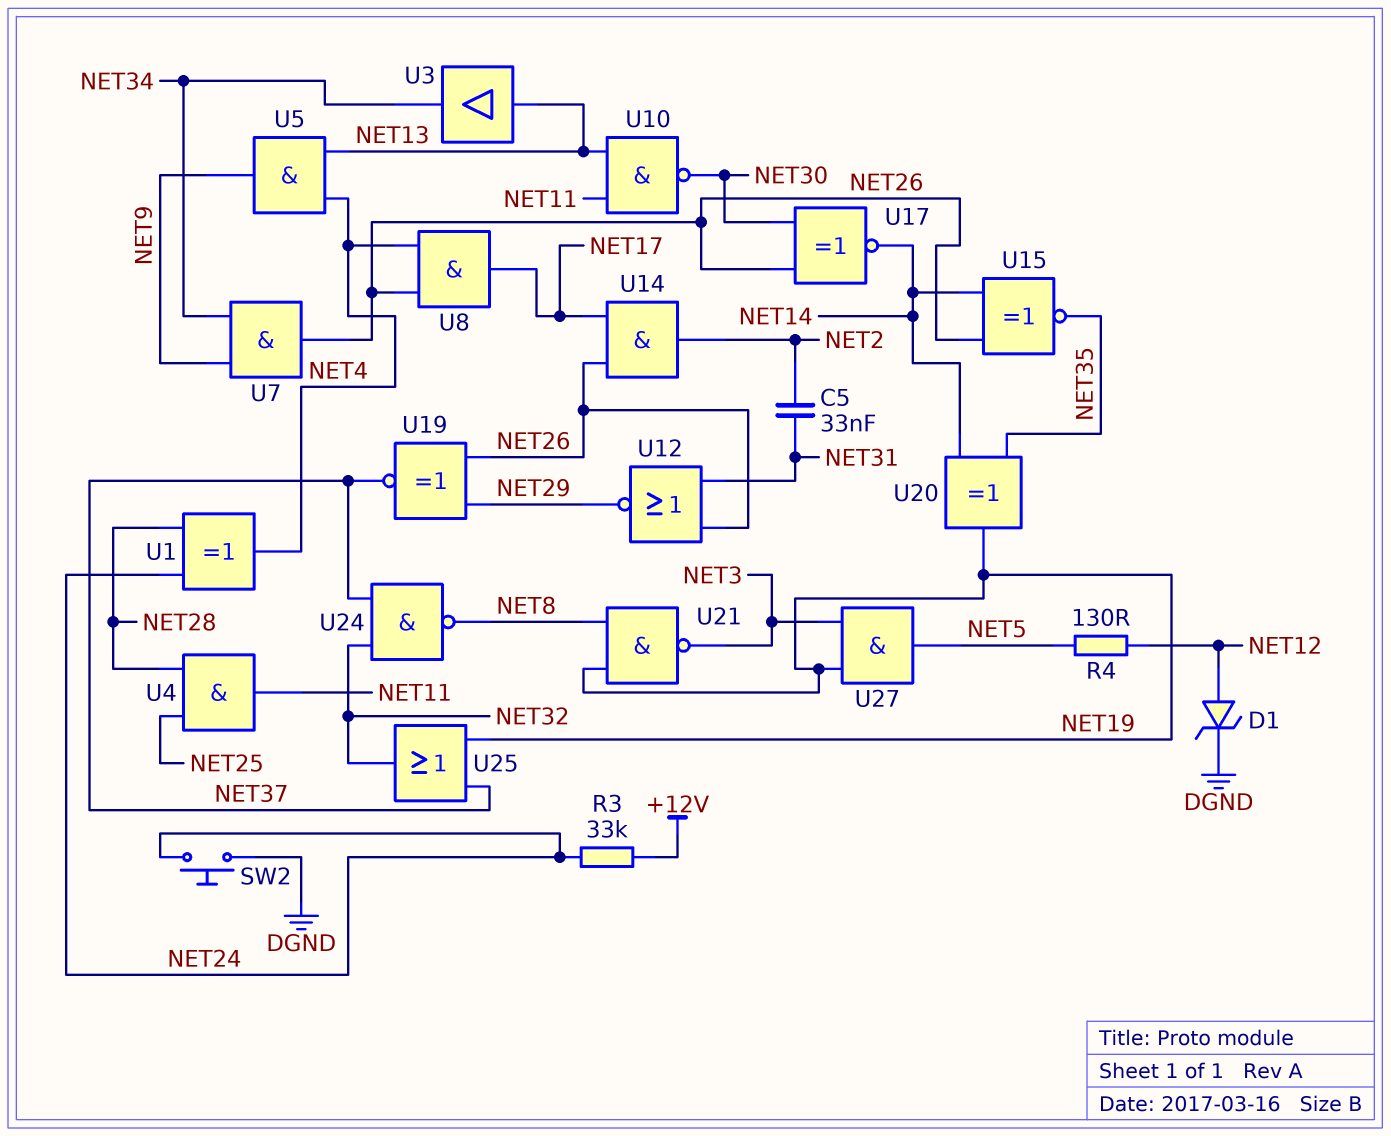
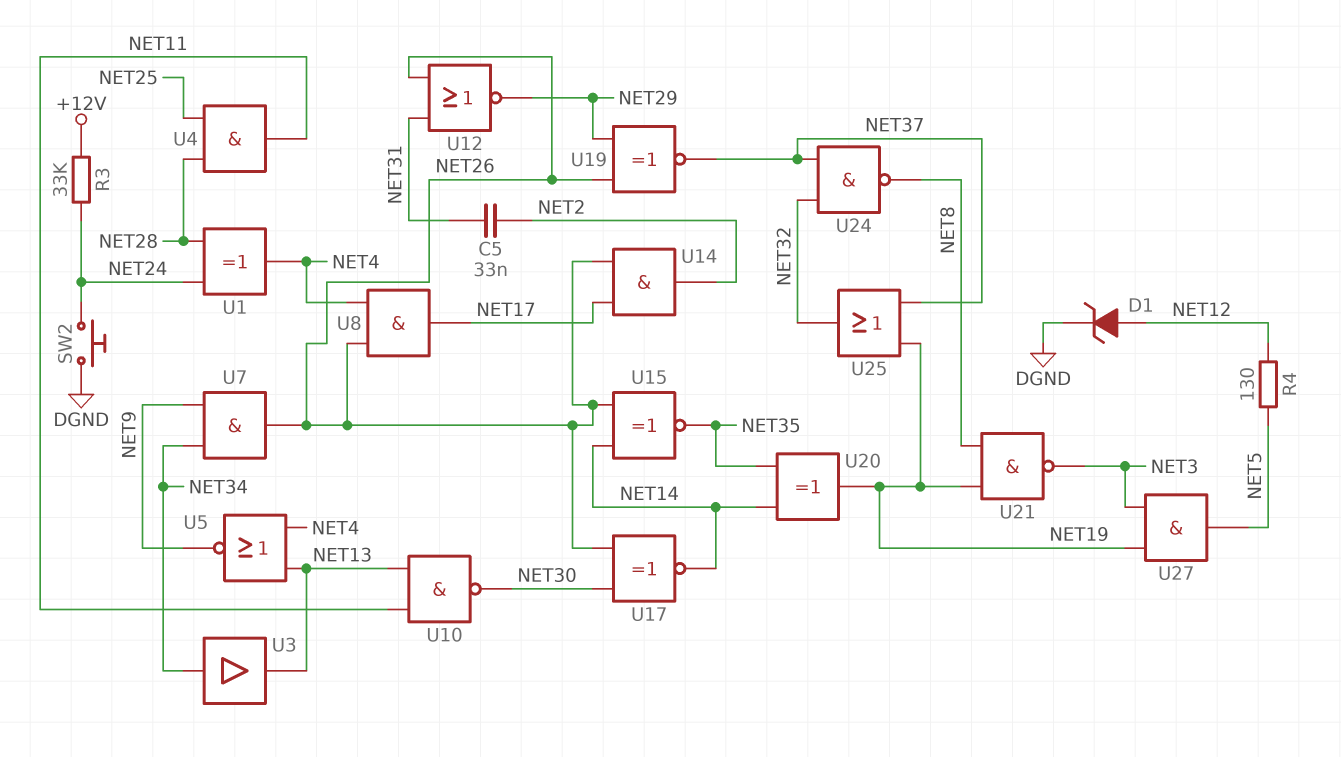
U3: buffer (in NET13, out NET34) -> buffer (in NET34, out NET13)
U5: AND (in NET4, in NET13, out NET9) -> NOR (in NET4, in NET13, out NET9)

